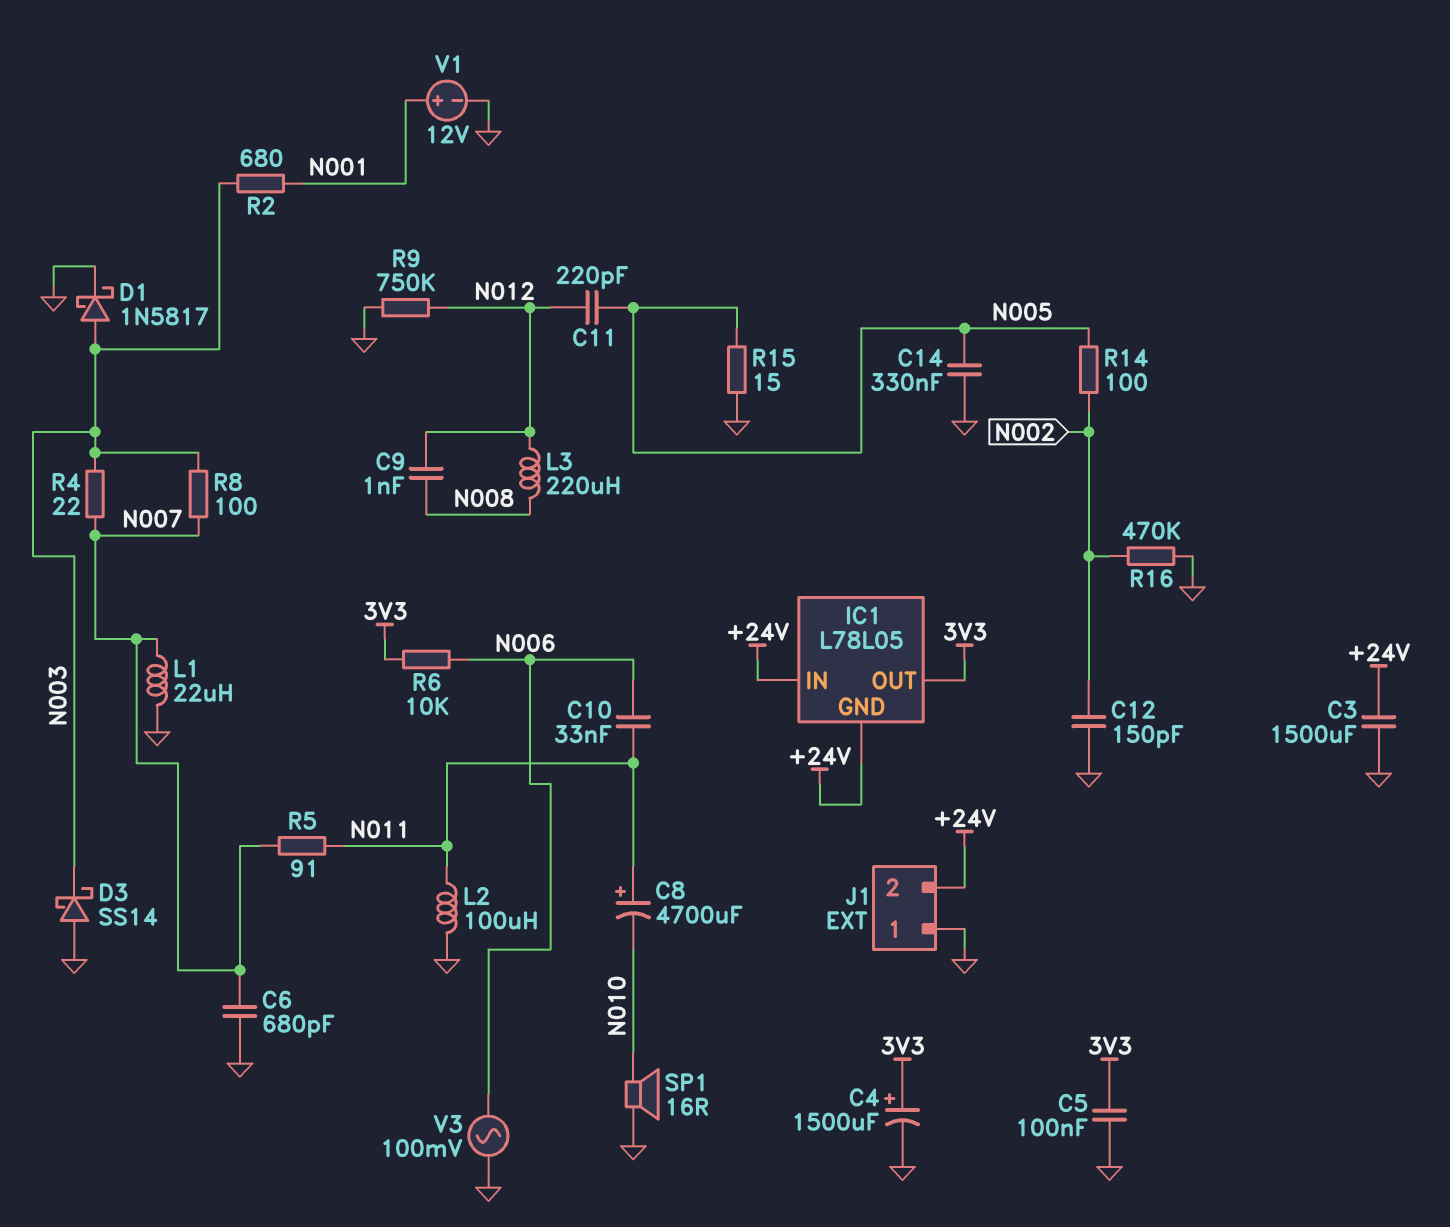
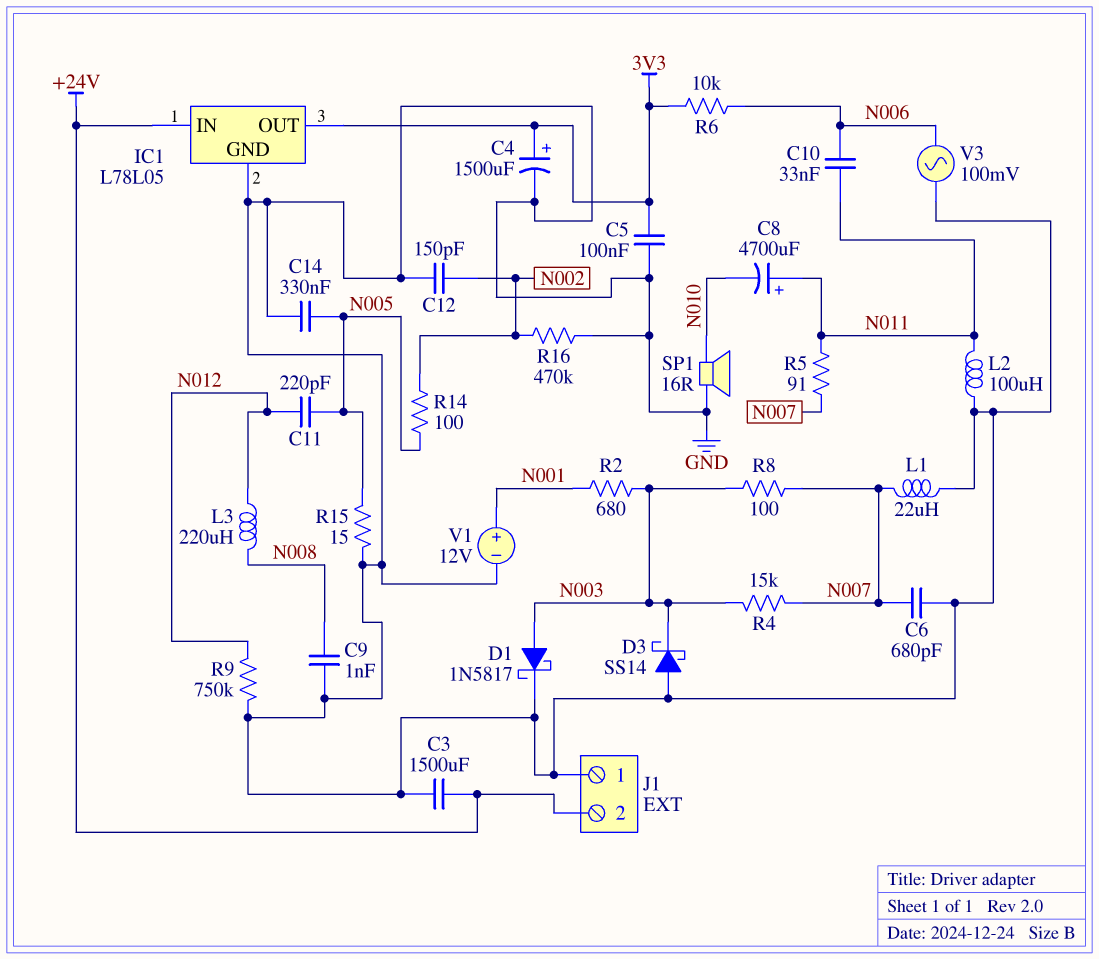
C9: 1nF (N008, N012) -> 1nF (GND, N008)
IC1 pin GND: +24V -> GND
R4: 22 (N003, N007) -> 15k (N003, N007)

